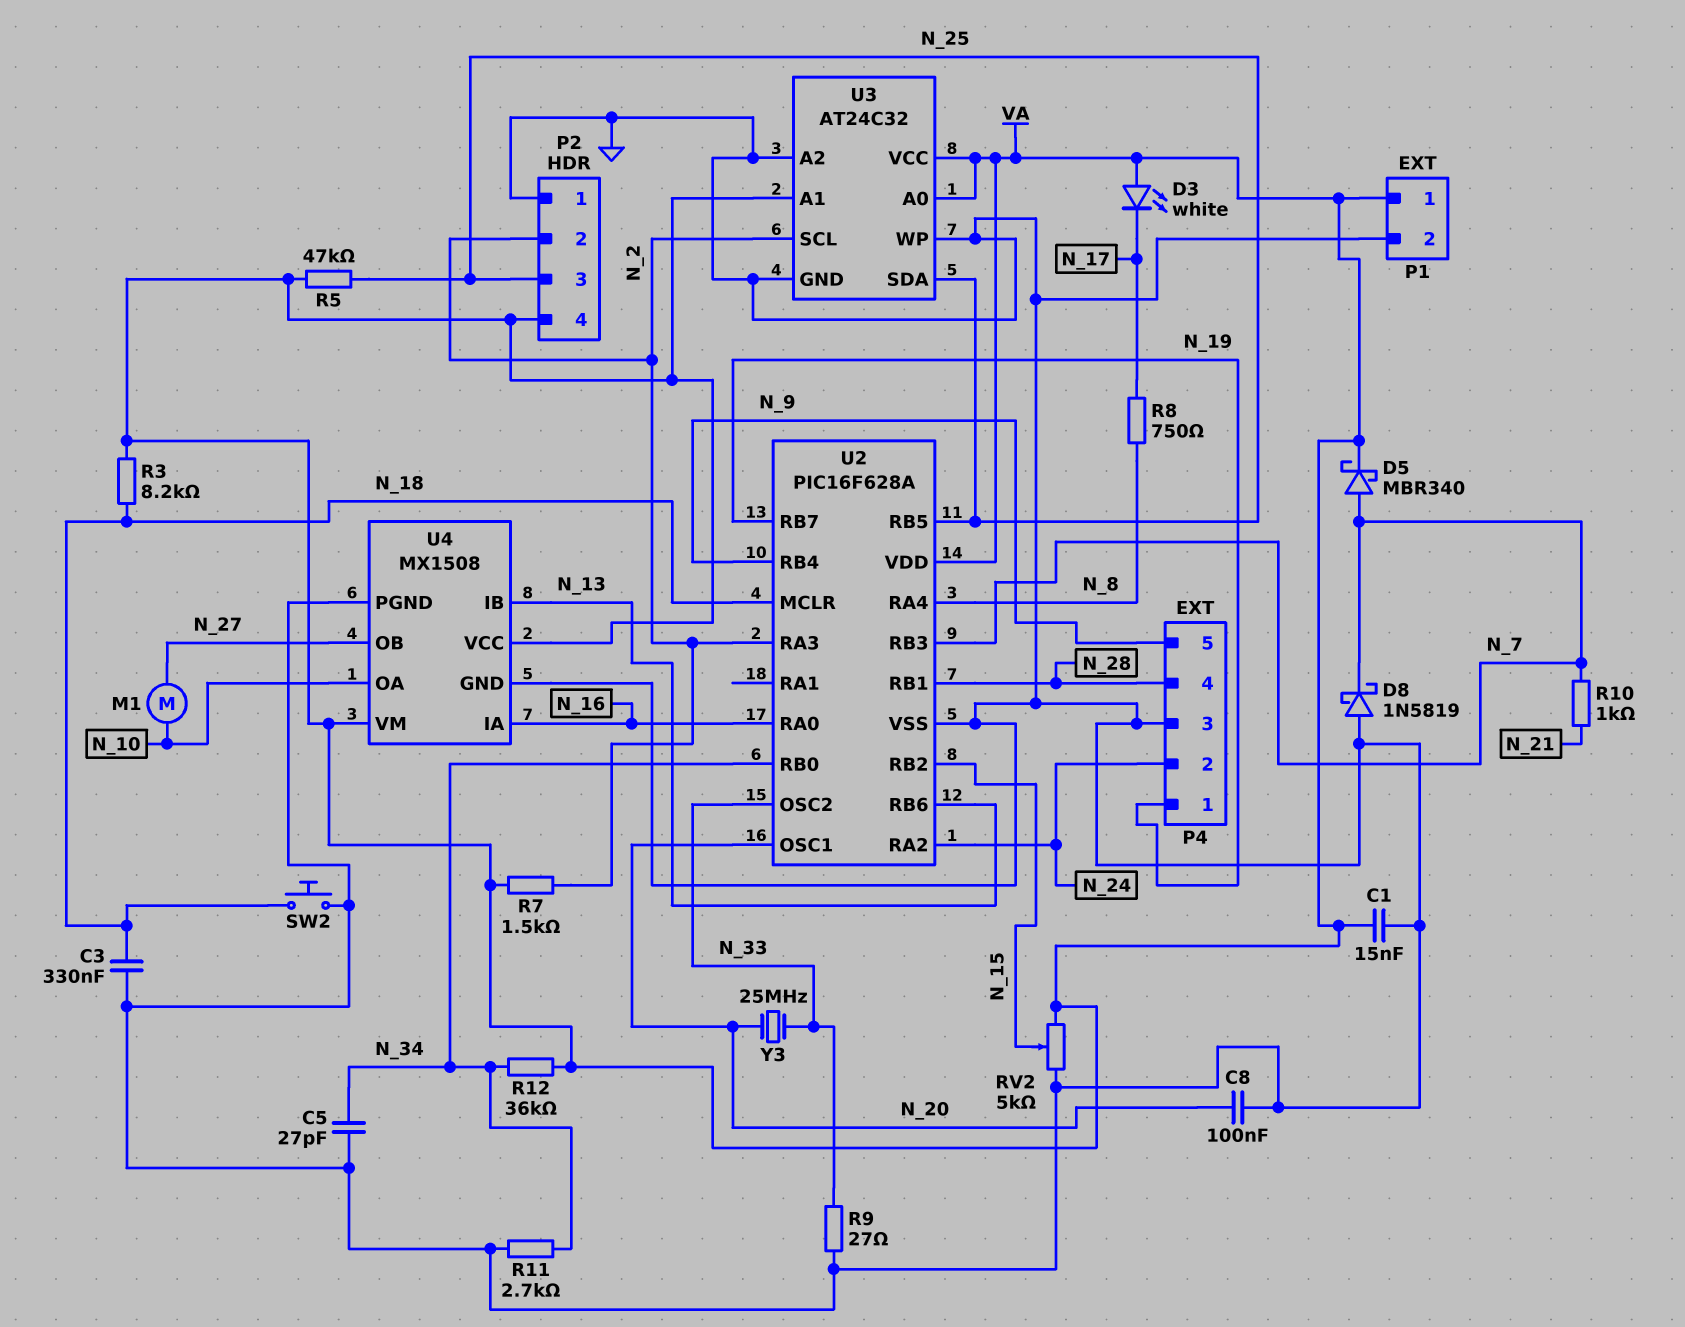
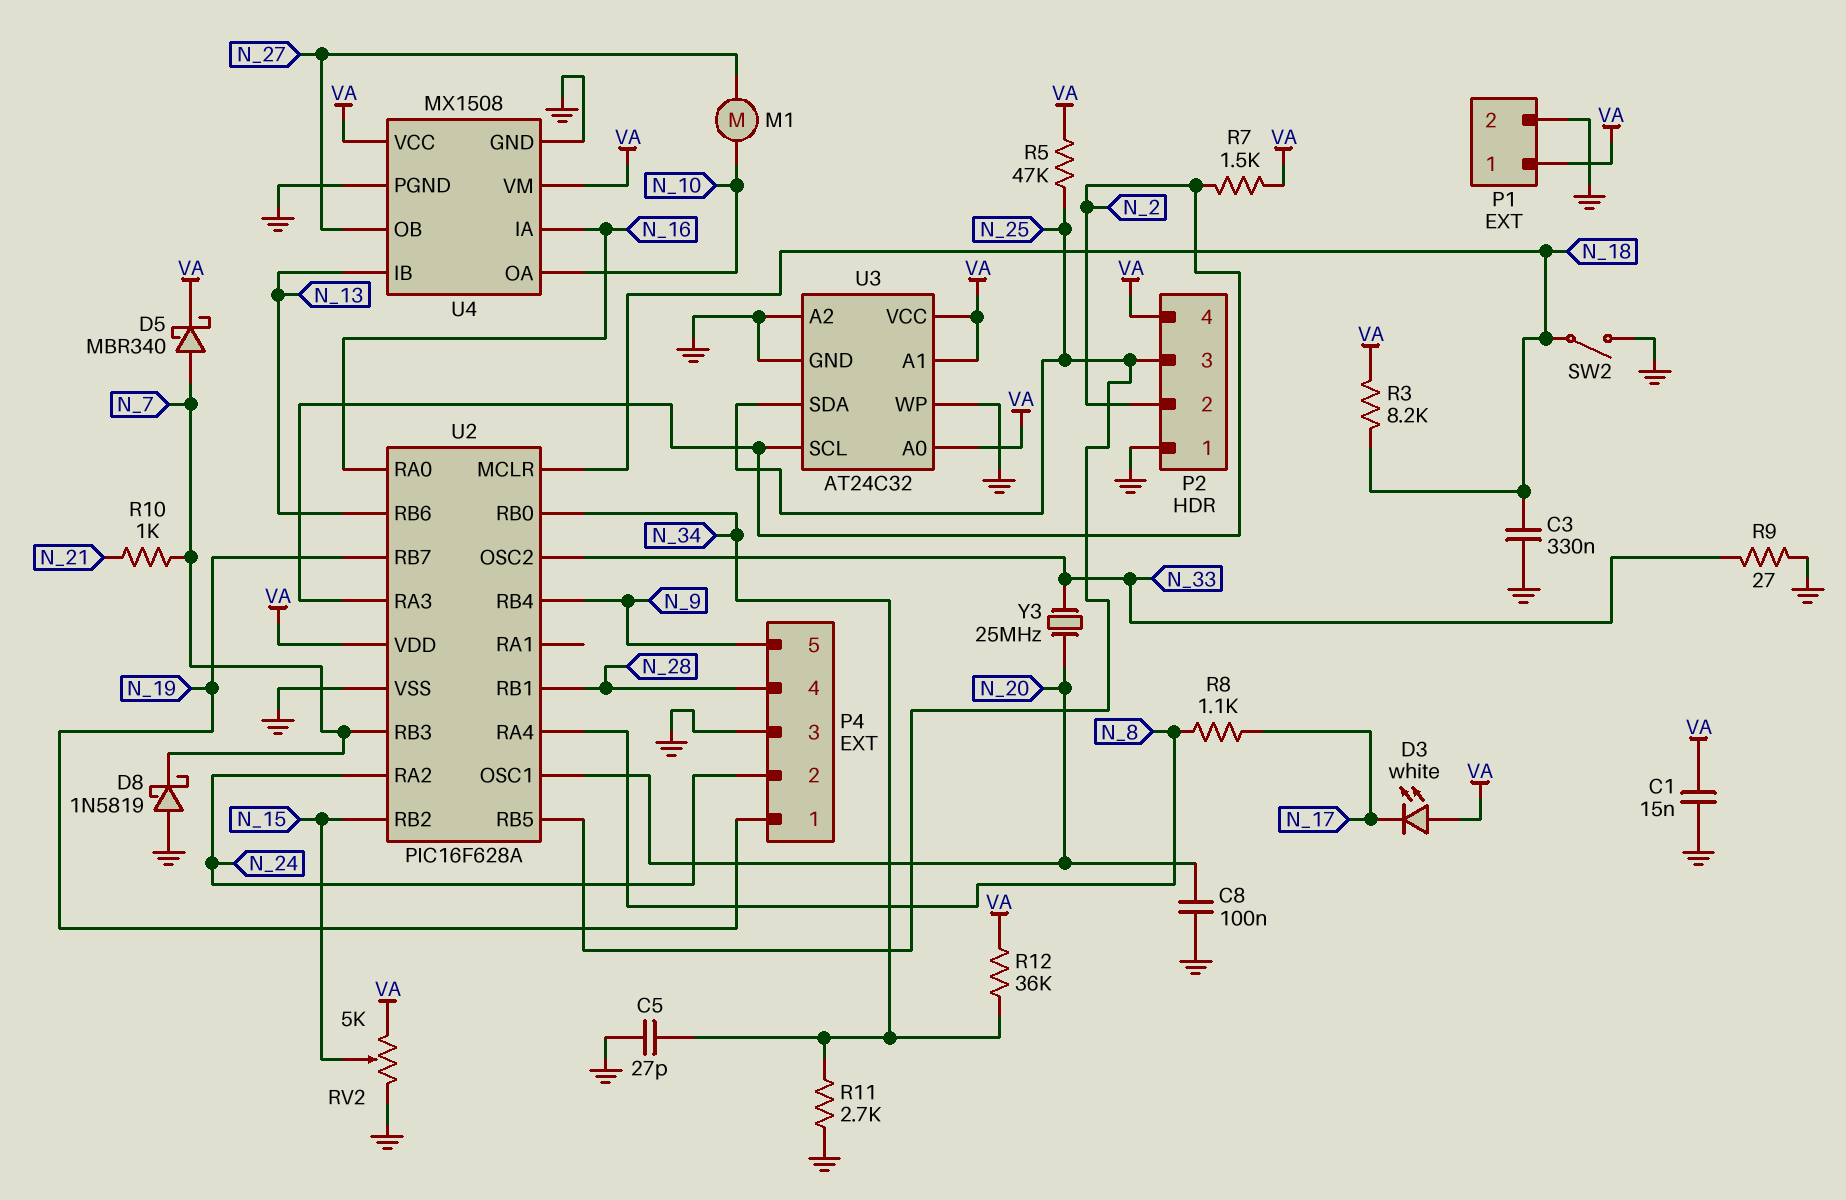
R8: 750 (N_8, N_17) -> 1.1k (N_8, N_17)
SW2: button (GND, N_18) -> switch (GND, N_18)

